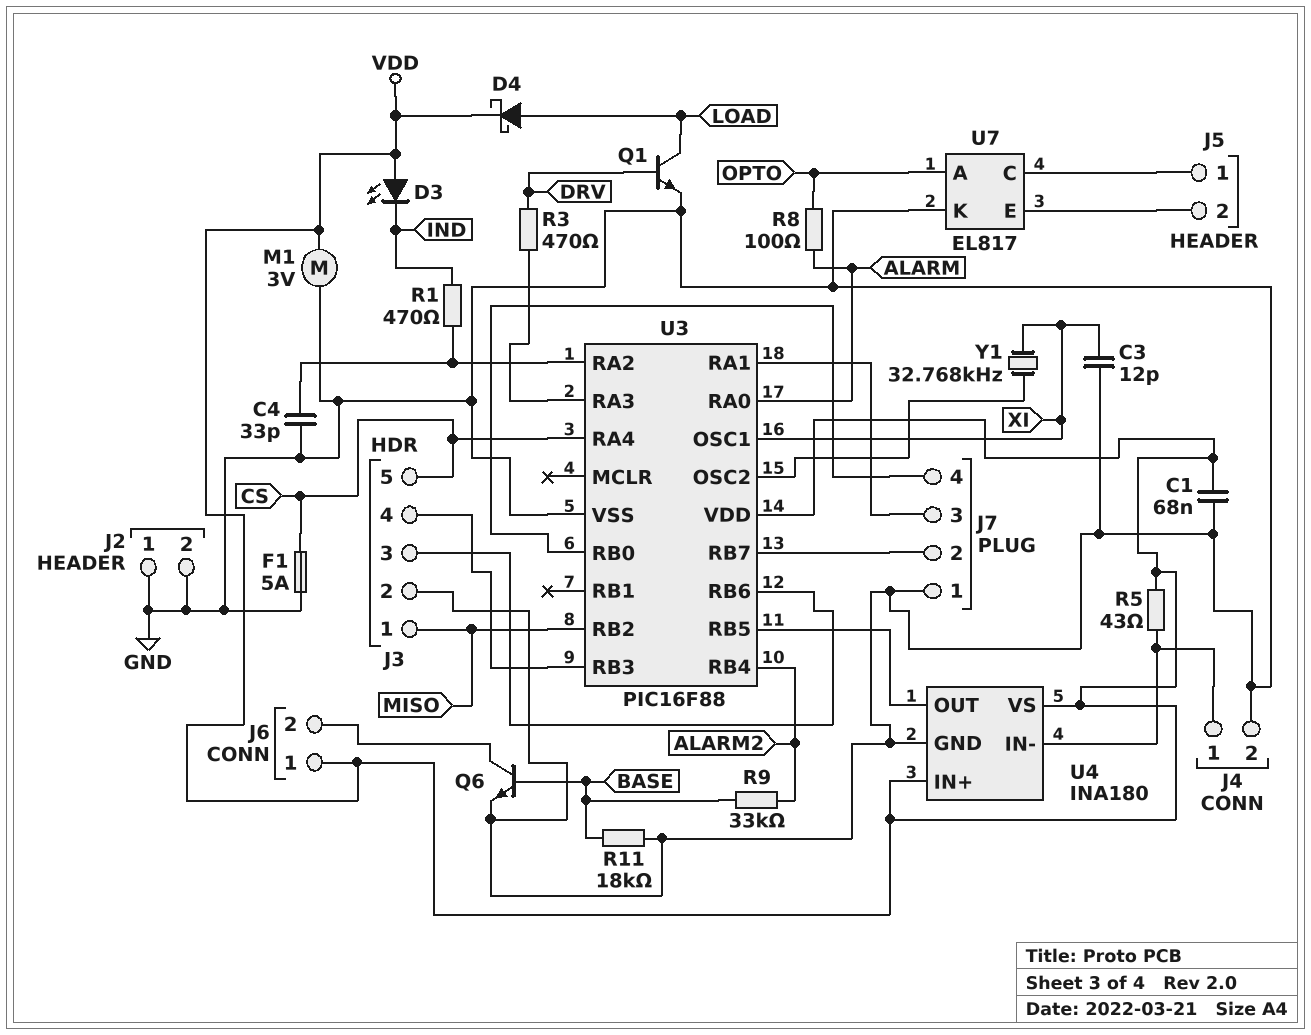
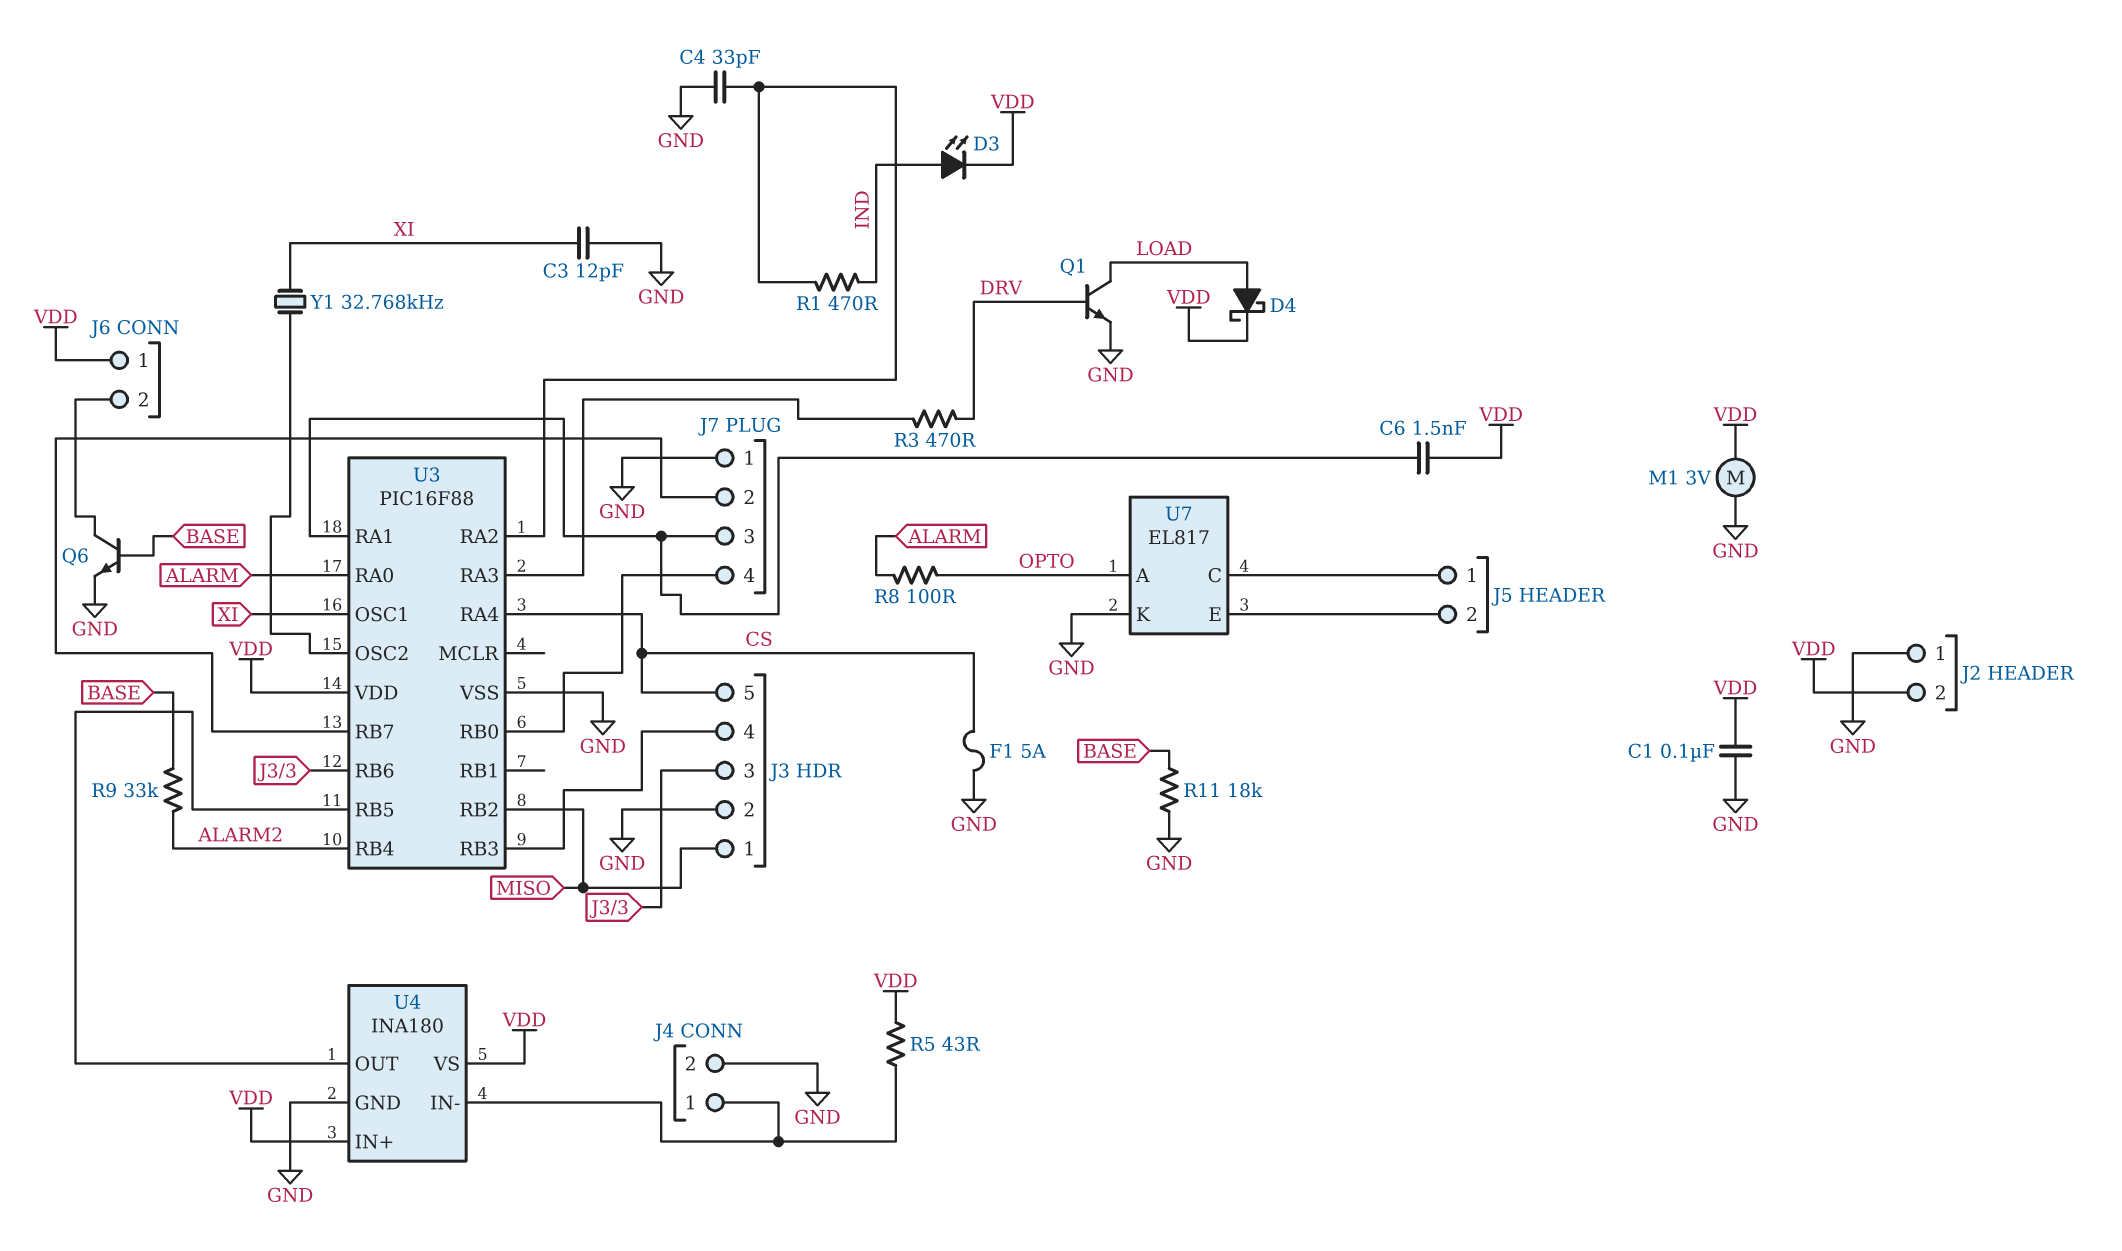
C1: 68nF (GND, VDD) -> 100nF (GND, VDD)
C6: none -> 1.5nF (J7/3, VDD)
D3: LED (A VDD, K IND) -> LED (A IND, K VDD)
J2 pin 2: GND -> VDD

